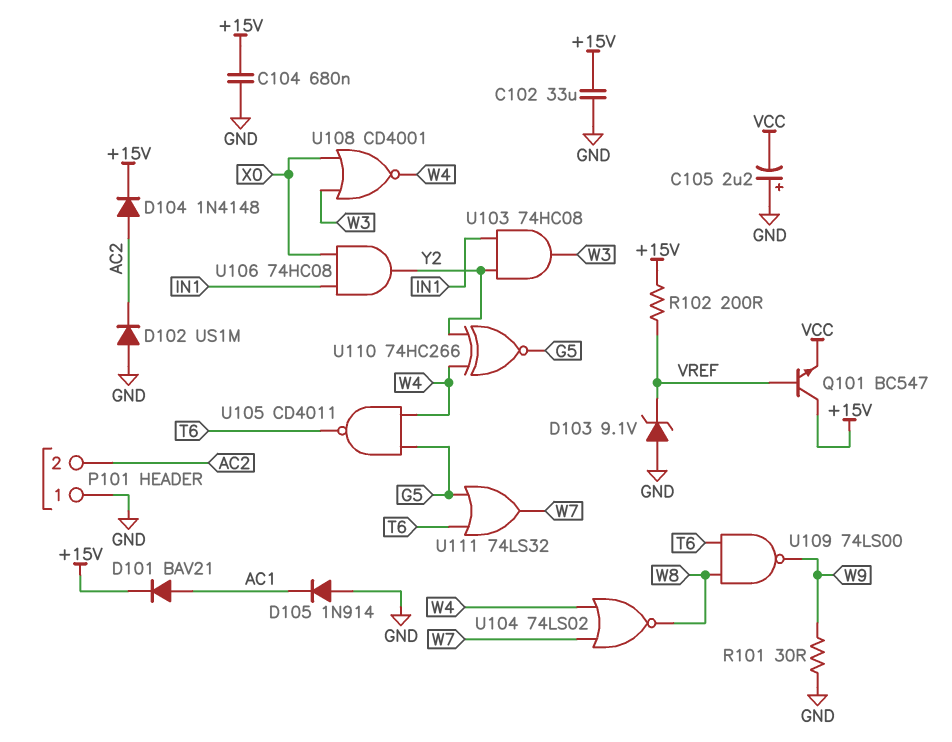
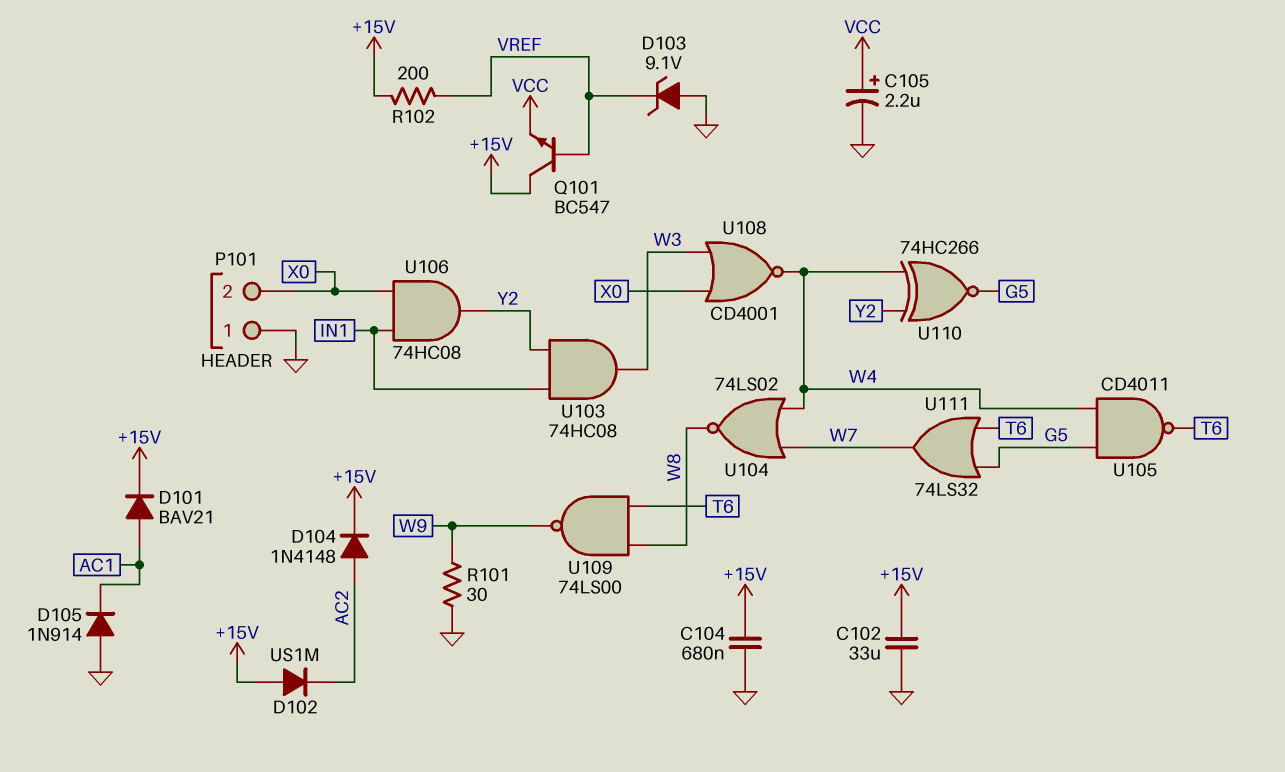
C105: 2.2uF (plus GND, minus VCC) -> 2.2uF (plus VCC, minus GND)
D102: diode US1M (A GND, K AC2) -> diode US1M (A +15V, K AC2)
P101 pin 2: AC2 -> X0

